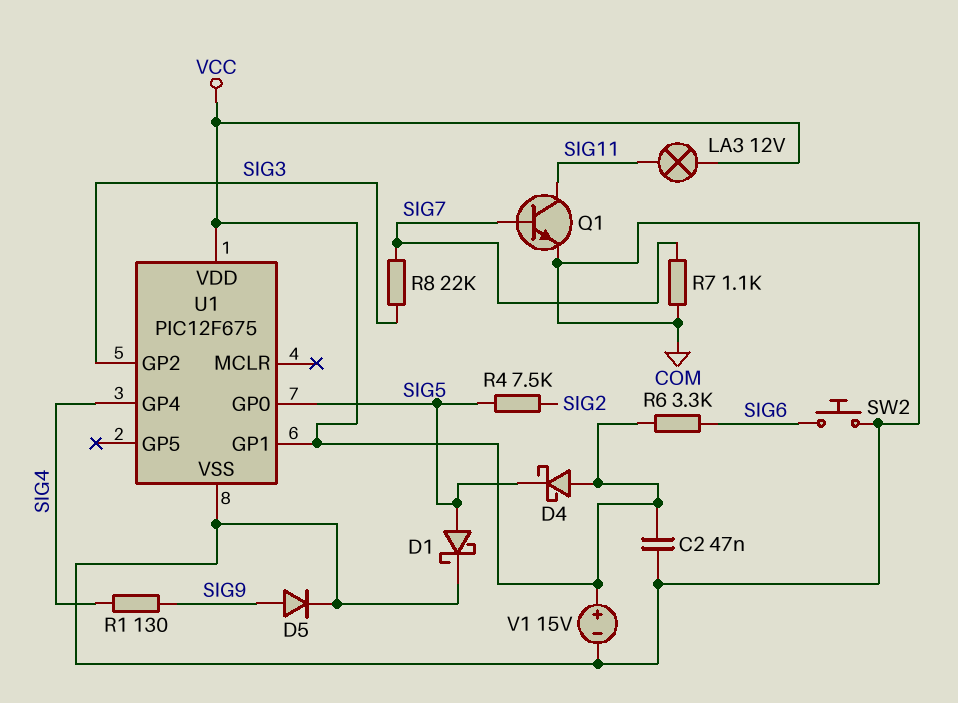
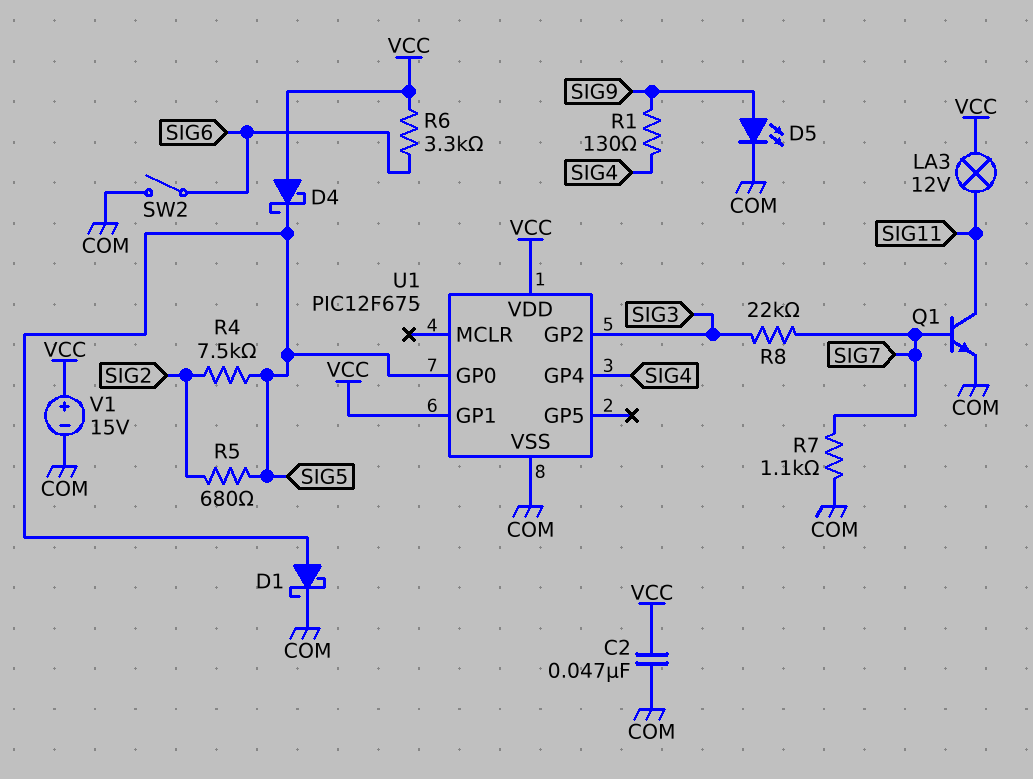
D5: diode (A SIG9, K COM) -> LED (A SIG9, K COM)
R5: none -> 680 (SIG2, SIG5)
SW2: button (COM, SIG6) -> switch (COM, SIG6)

